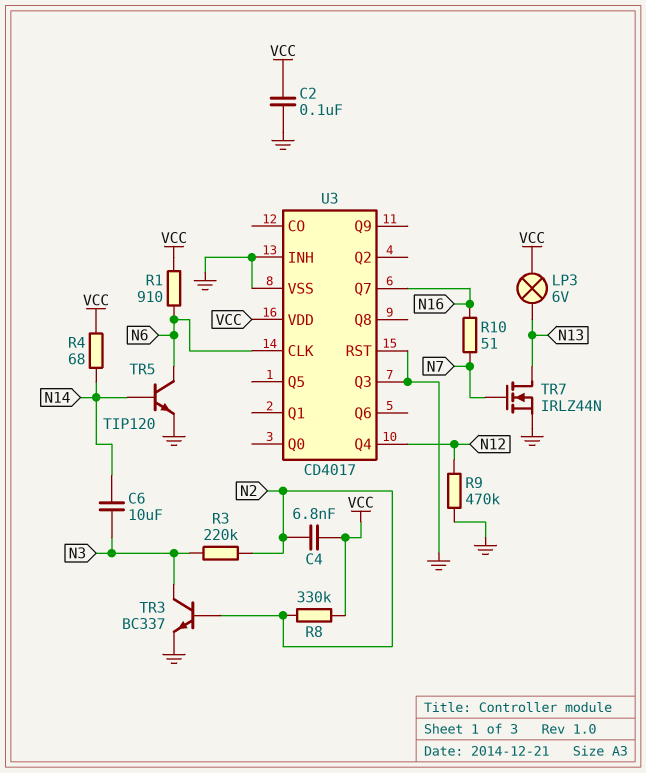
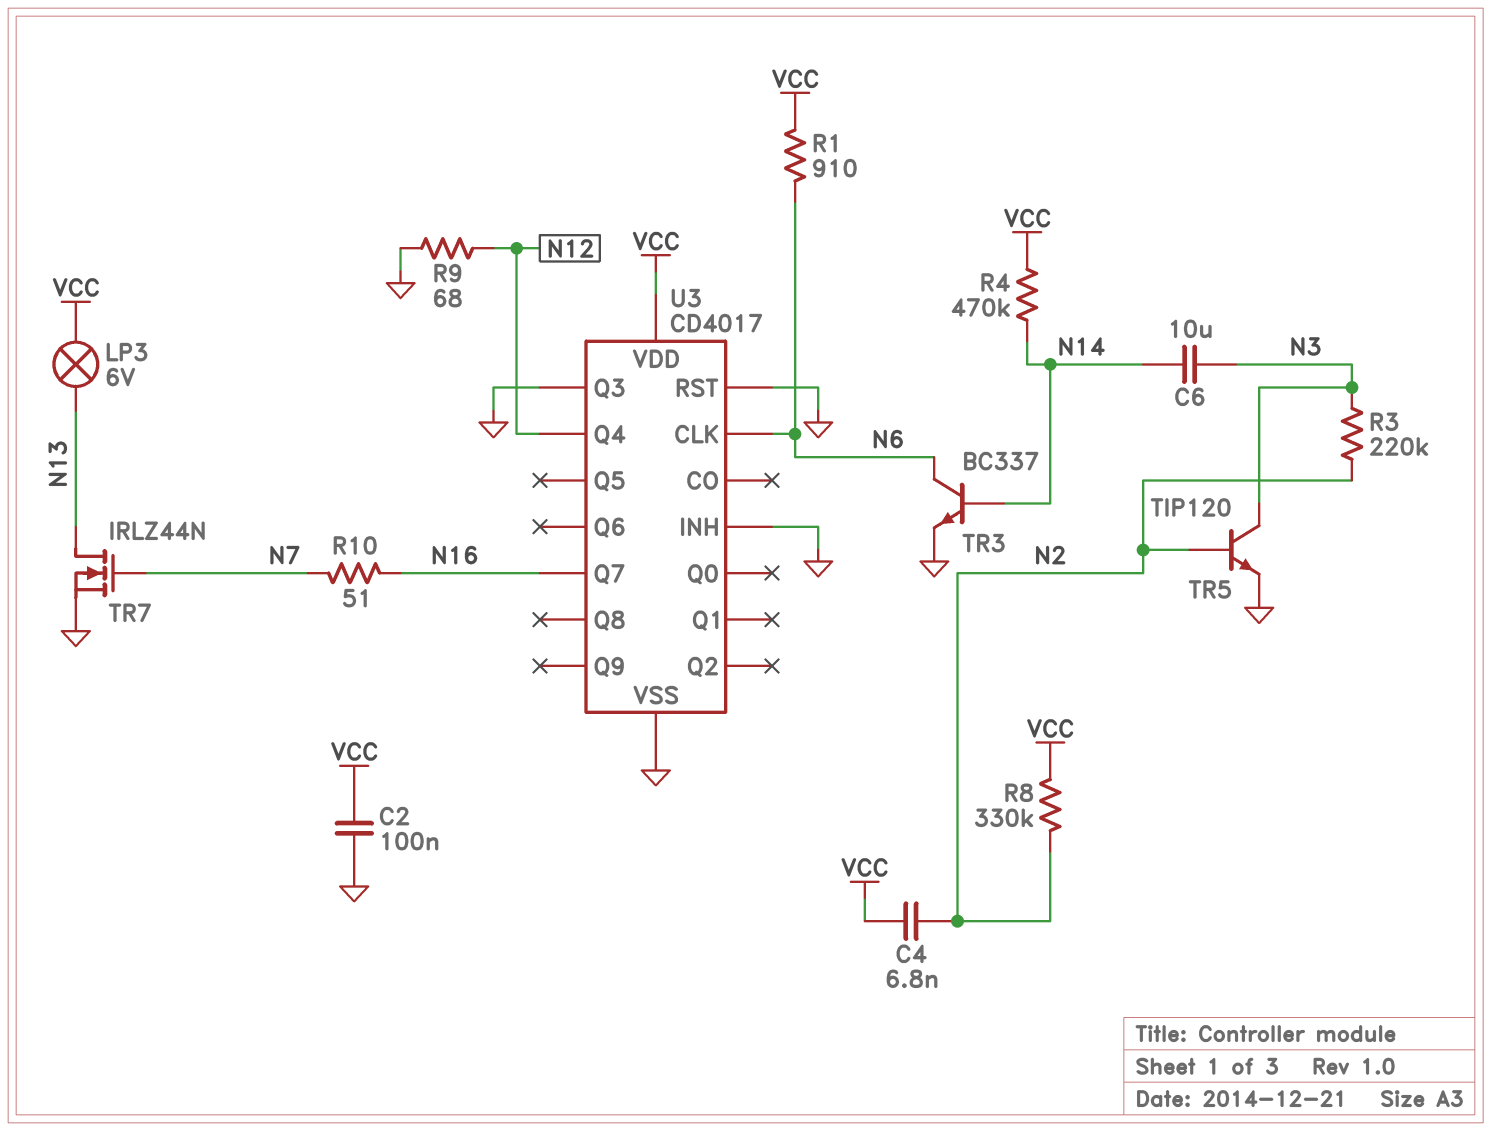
R4: 68 (N14, VCC) -> 470k (N14, VCC)
R9: 470k (GND, N12) -> 68 (GND, N12)
TR3: NPN BC337 (B N2, C N3, E GND) -> NPN BC337 (B N14, C N6, E GND)
TR5: NPN TIP120 (B N14, C N6, E GND) -> NPN TIP120 (B N2, C N3, E GND)

